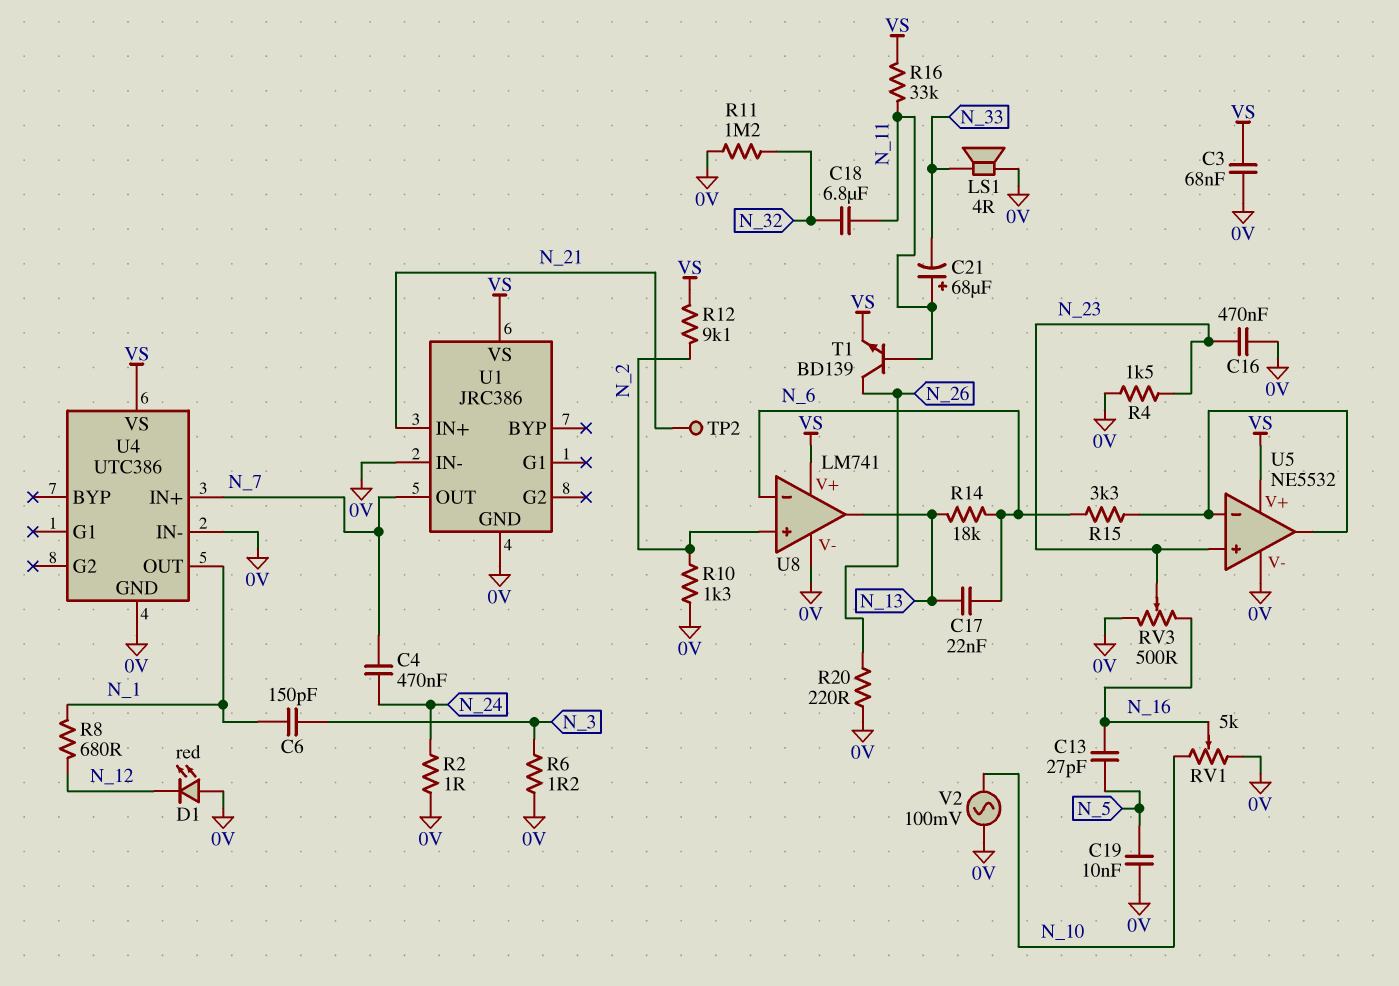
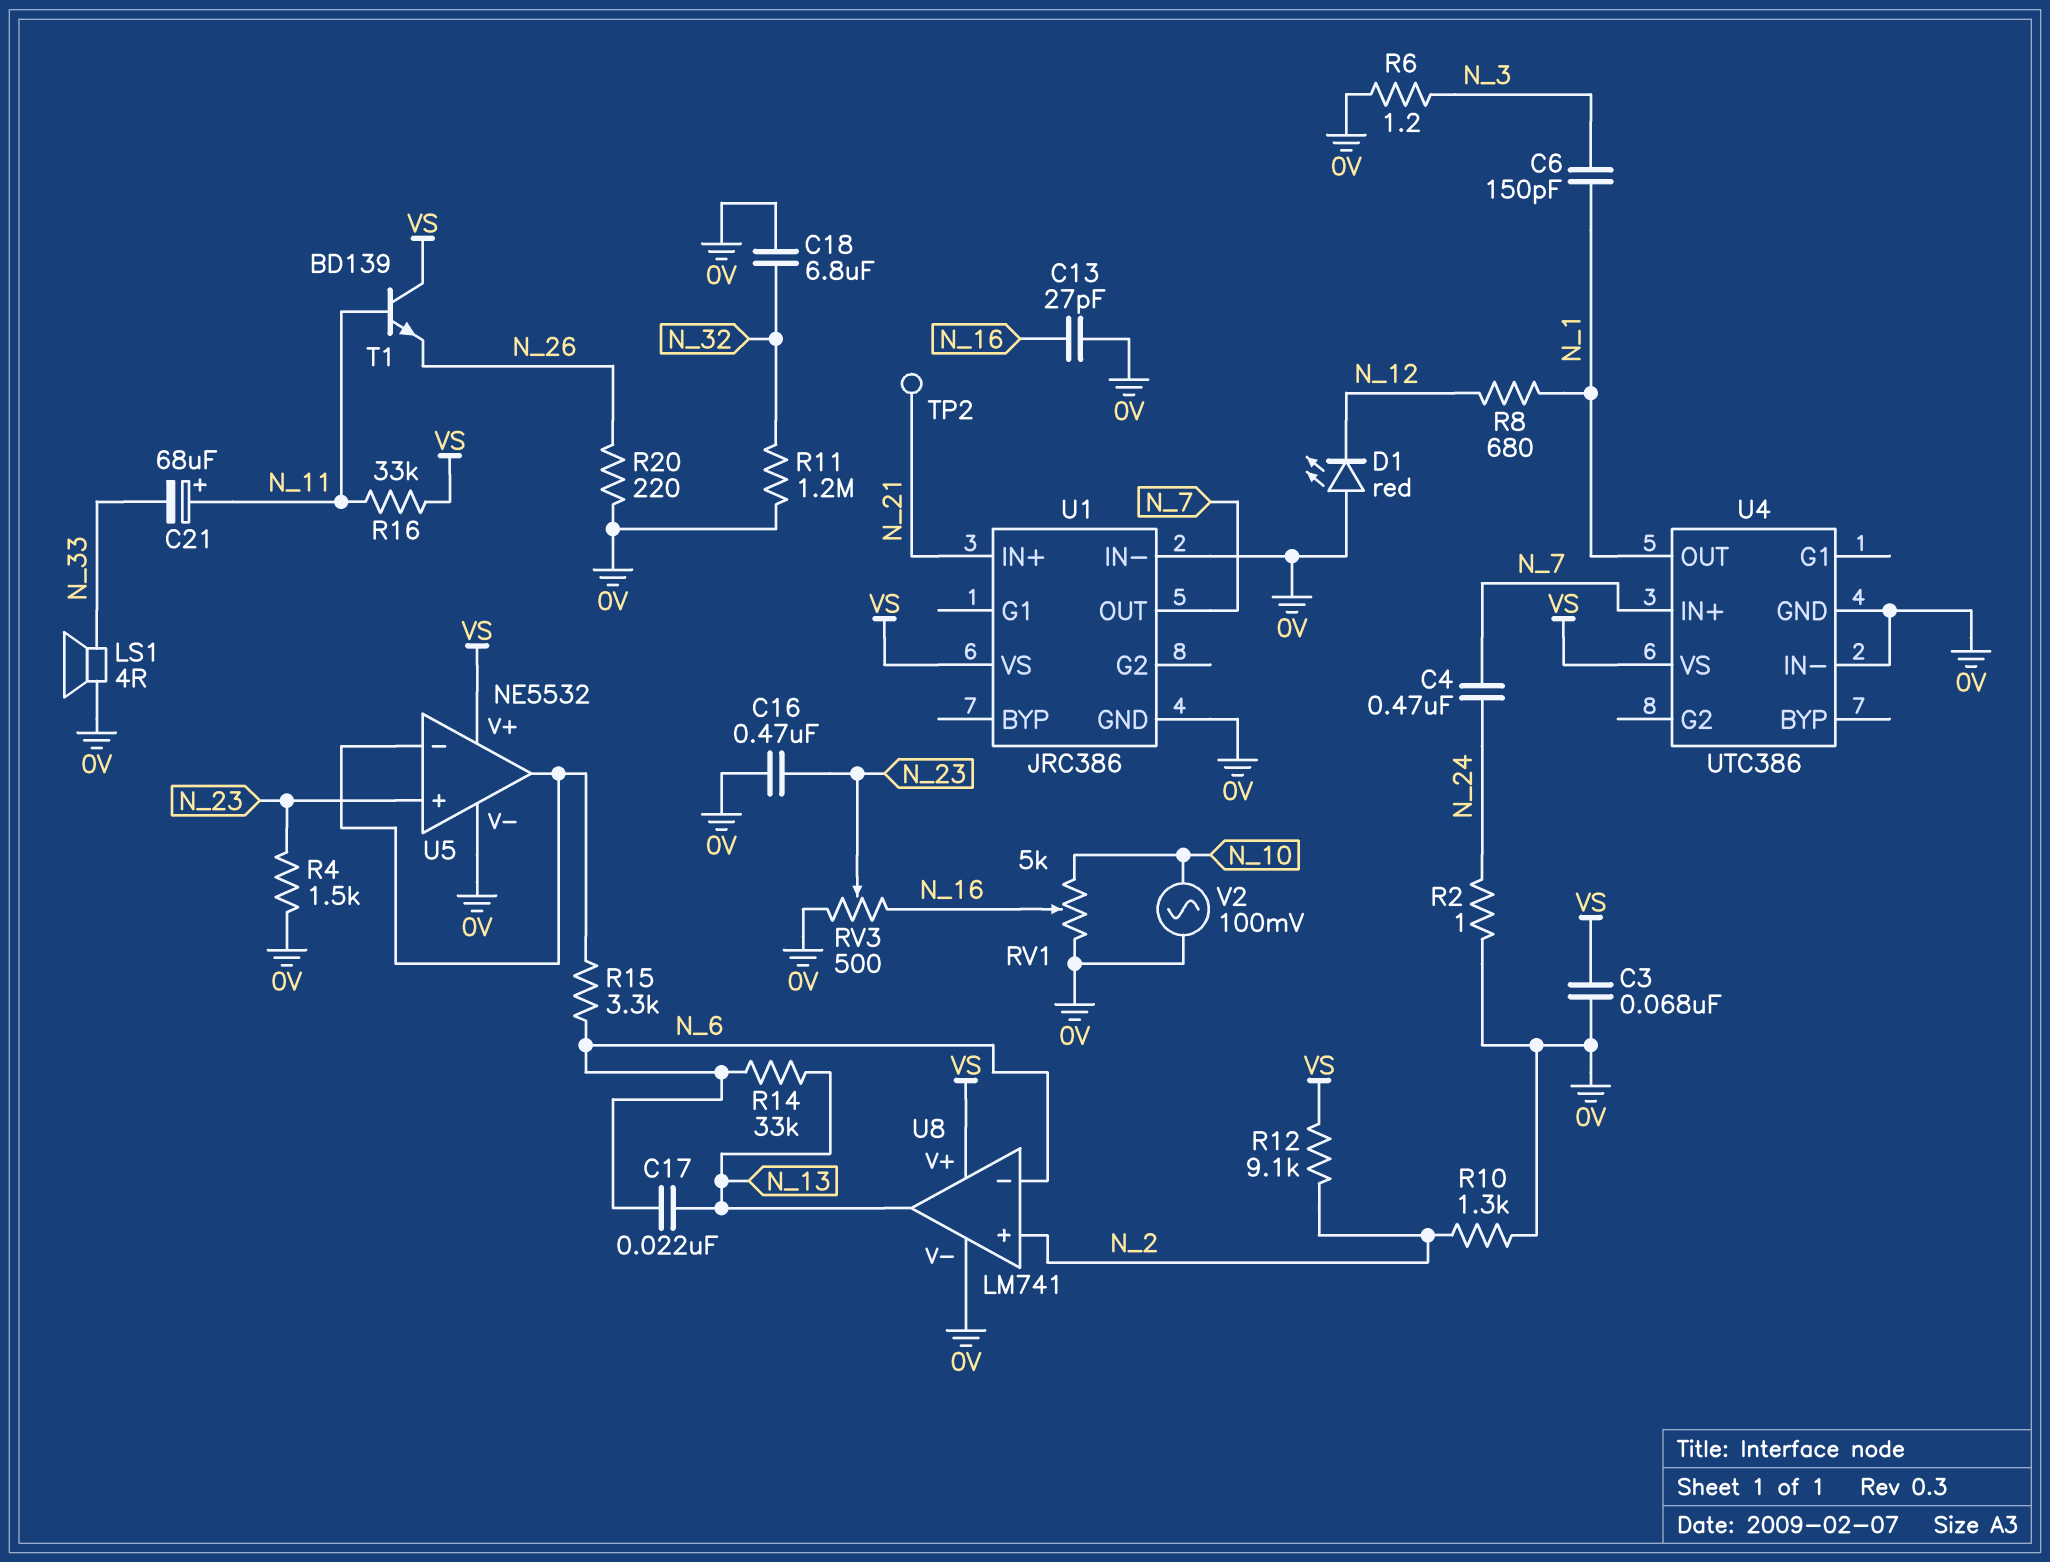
C13: 27pF (N_5, N_16) -> 27pF (0V, N_16)
C18: 6.8uF (N_11, N_32) -> 6.8uF (0V, N_32)
C19: 10nF (0V, N_5) -> none
R14: 18k (N_6, N_13) -> 33k (N_6, N_13)
T1: NPN BD139 (B N_11, C N_26, E VS) -> NPN BD139 (B N_11, C VS, E N_26)

